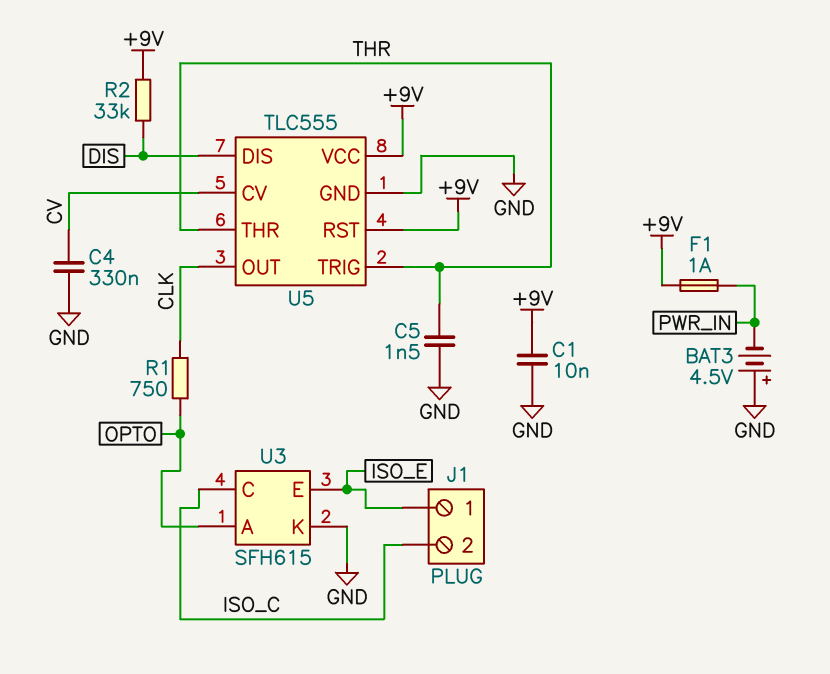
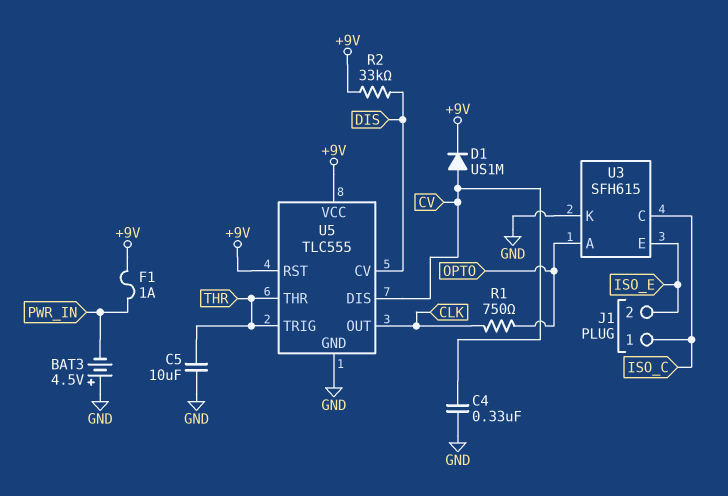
C1: 10nF (+9V, GND) -> none
C5: 1.5nF (GND, THR) -> 10uF (GND, THR)
D1: none -> diode US1M (A CV, K +9V)
J1 pin 1: ISO_E -> ISO_C
J1 pin 2: ISO_C -> ISO_E
U5 pin CV: CV -> DIS
U5 pin DIS: DIS -> CV

